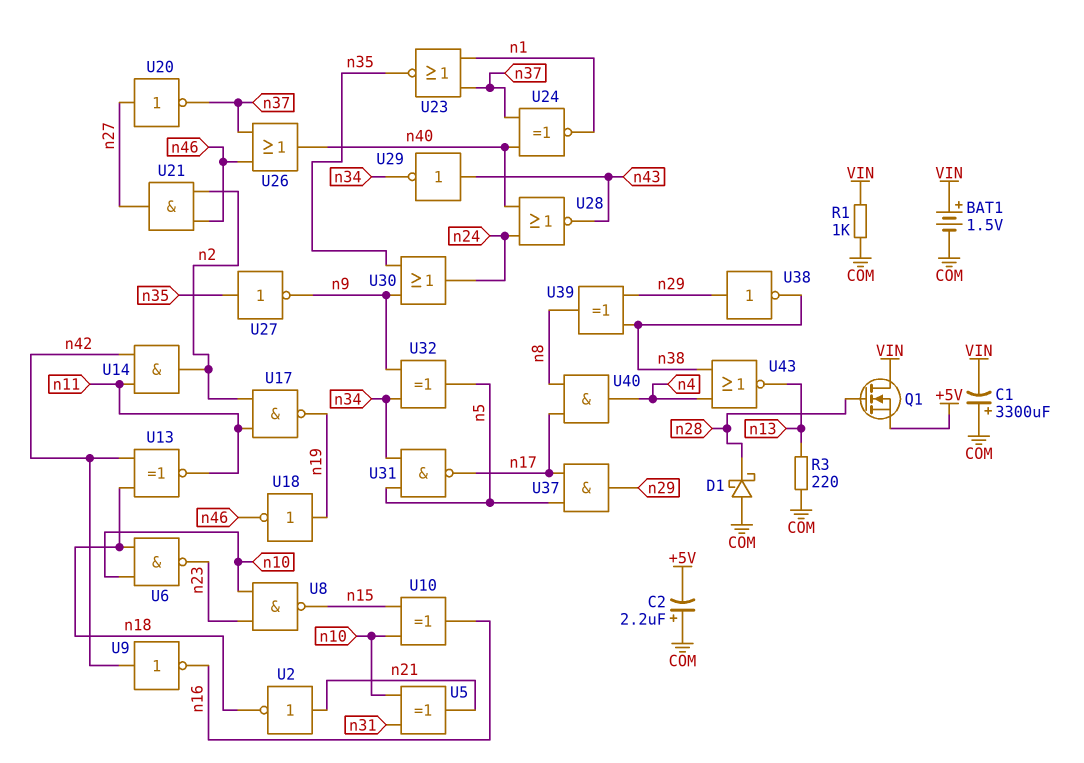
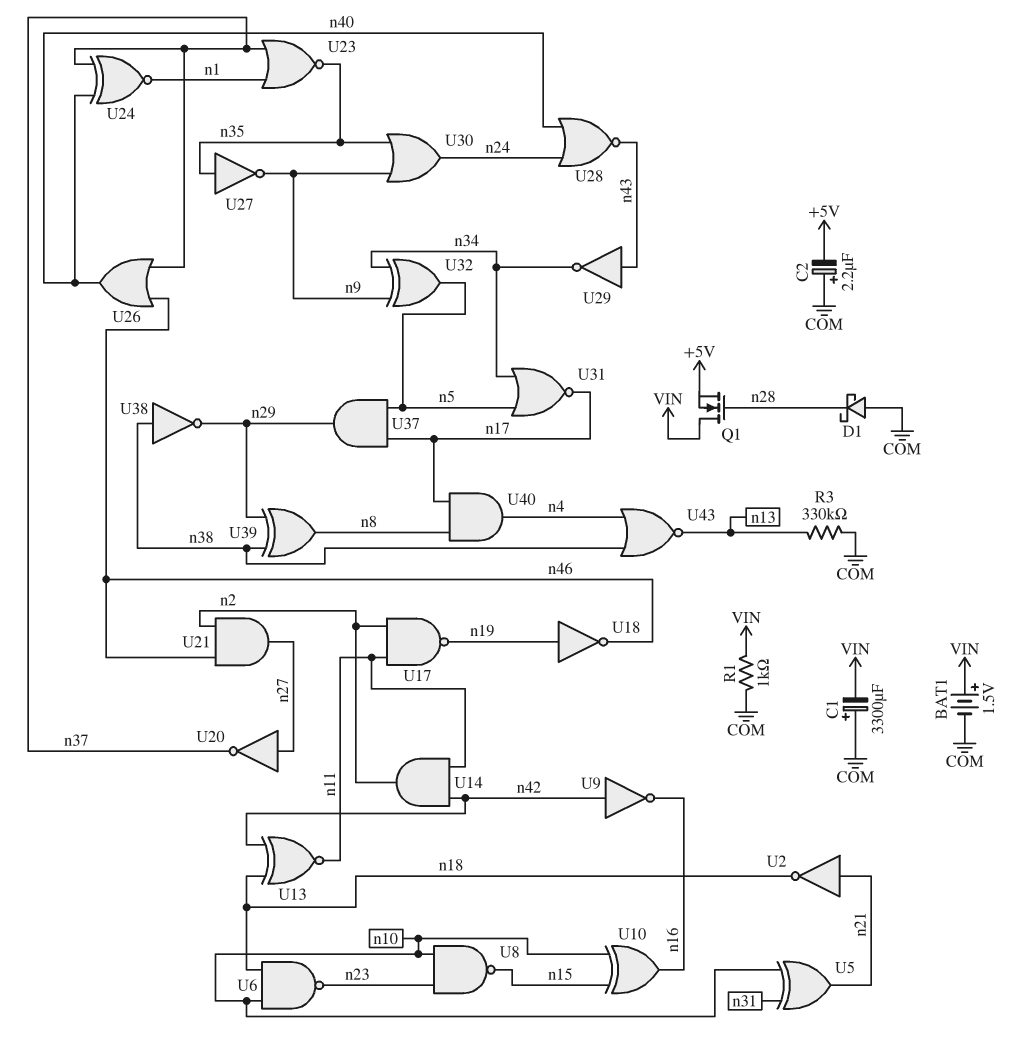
R3: 220 (COM, n13) -> 330k (COM, n13)
U31: NAND (in n5, in n34, out n17) -> NOR (in n5, in n34, out n17)
U38: NOT (in n29, out n38) -> NOT (in n38, out n29)

